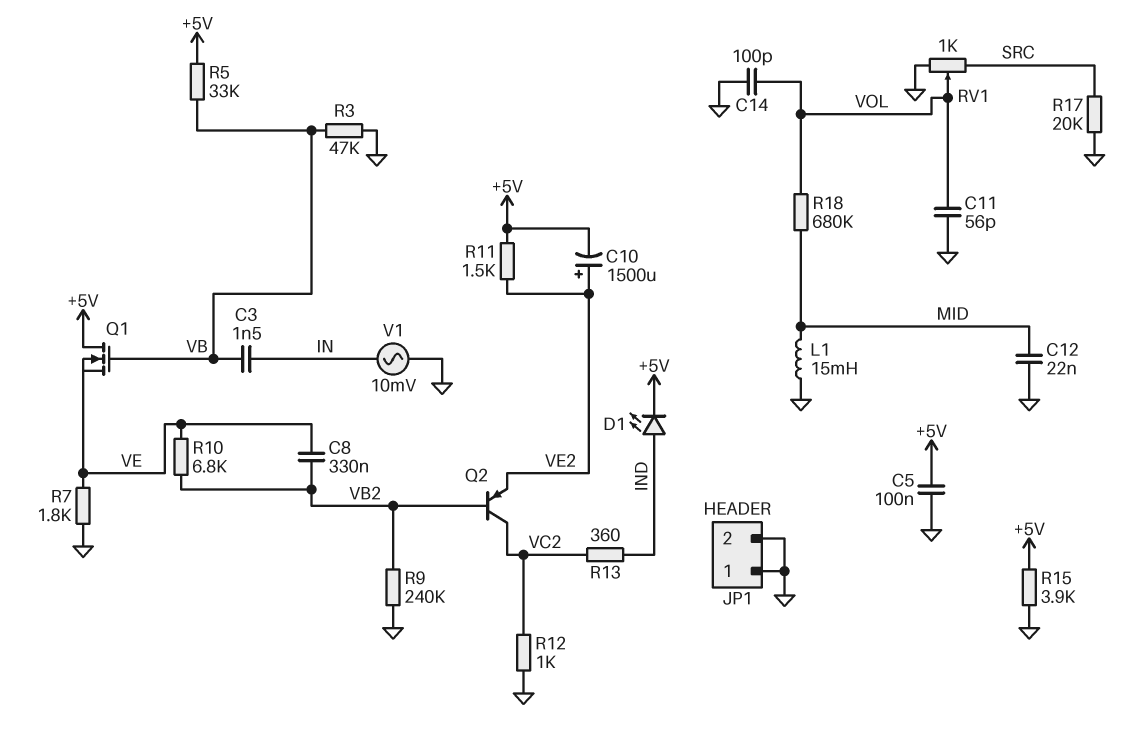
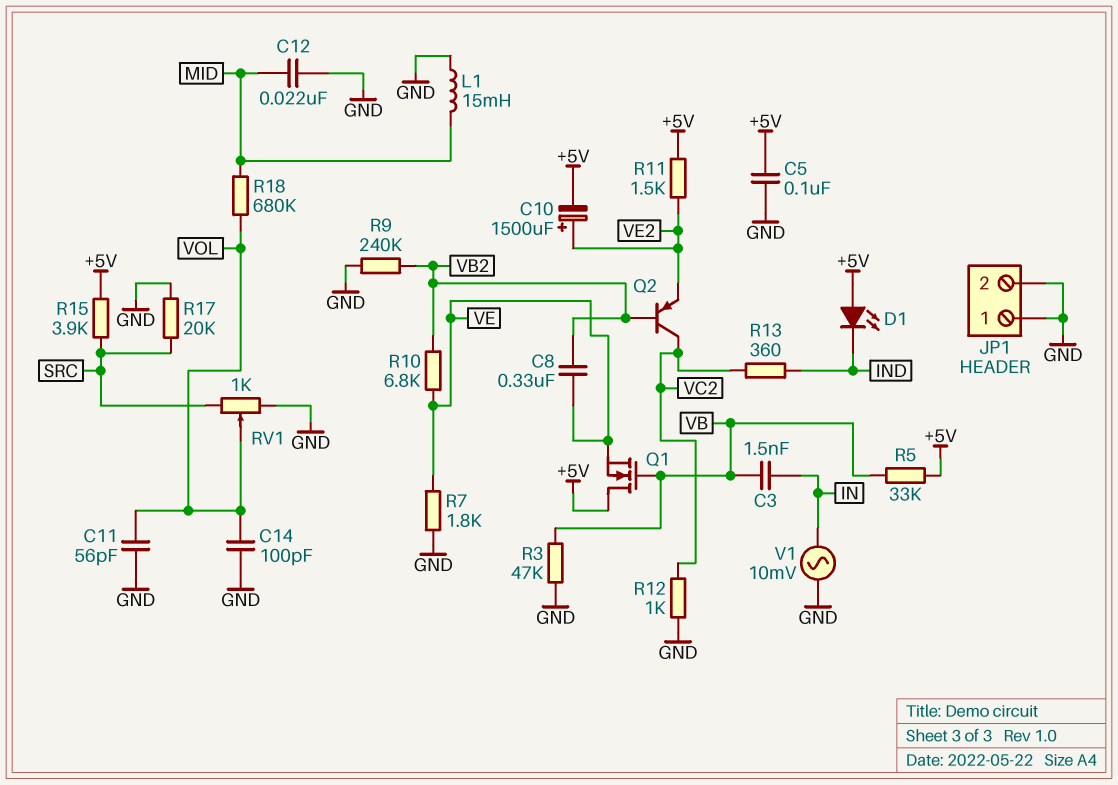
D1: LED (A IND, K +5V) -> LED (A +5V, K IND)
R15: 3.9k (+5V, GND) -> 3.9k (+5V, SRC)

